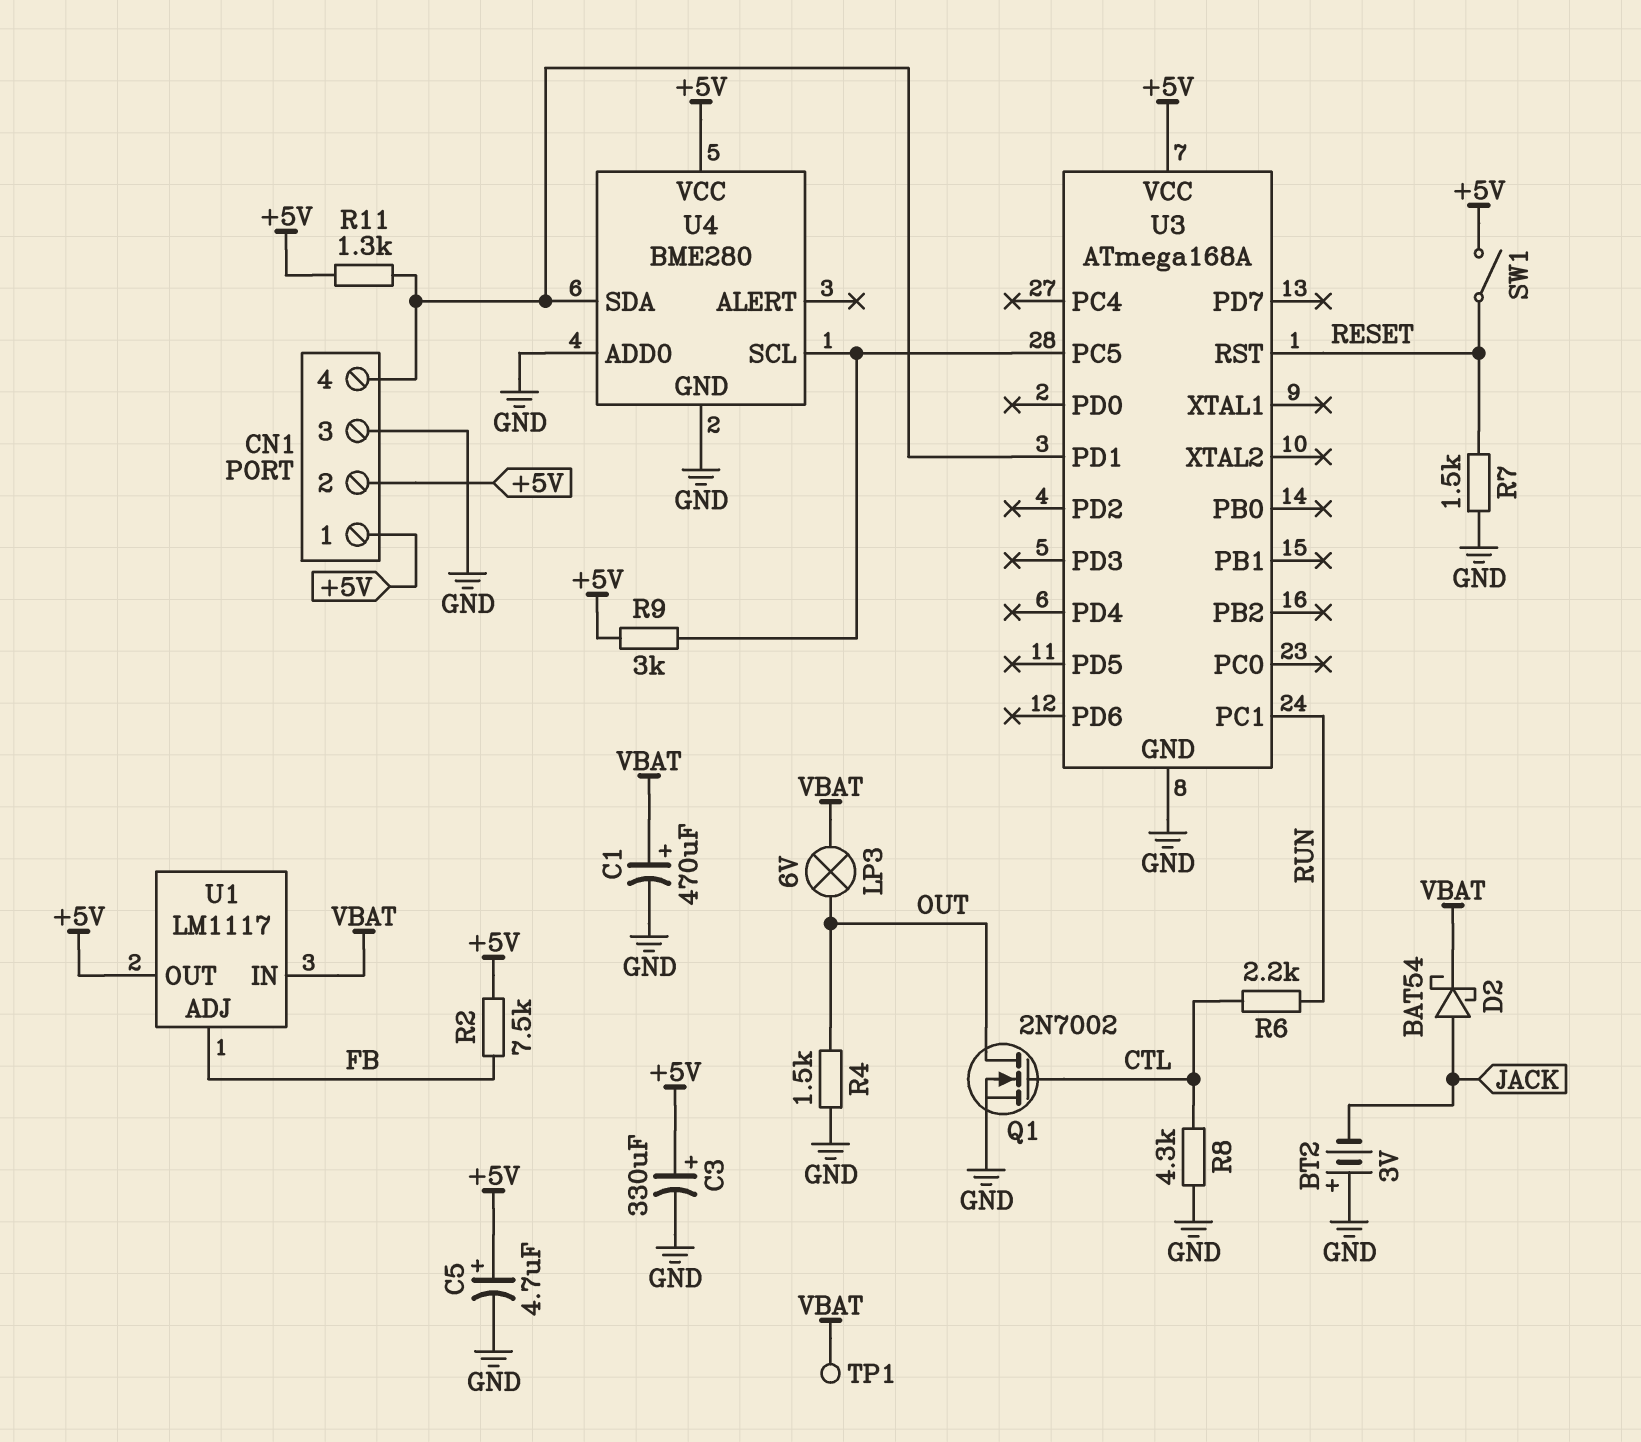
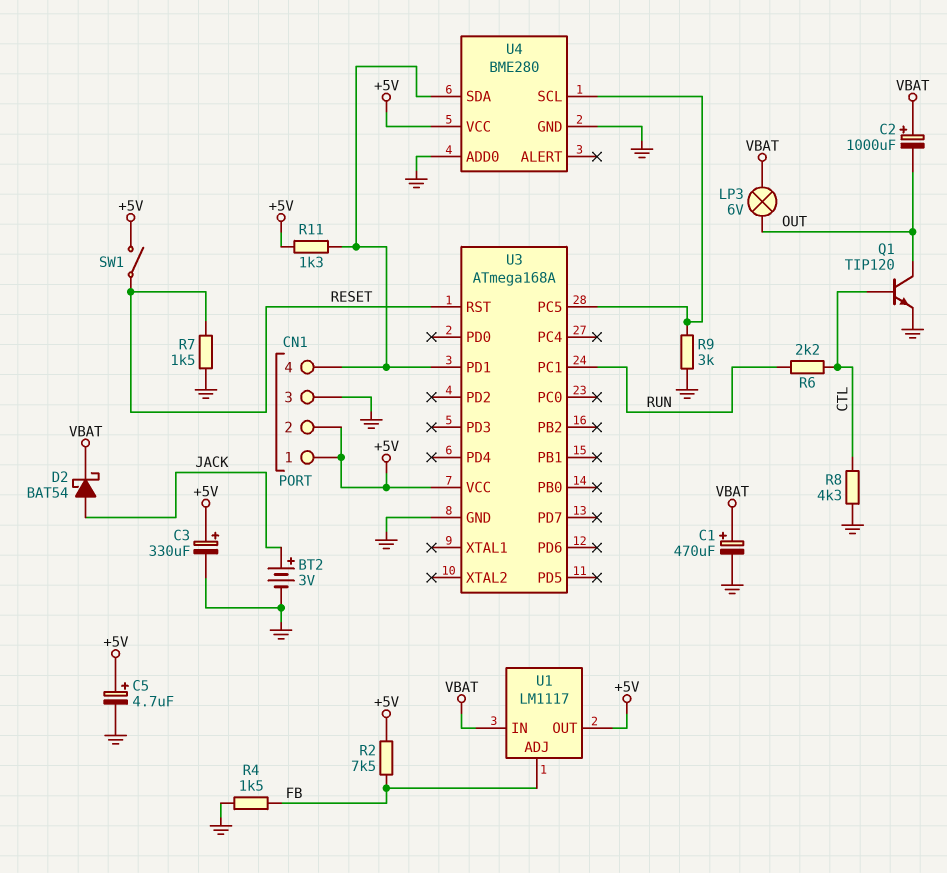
BT2: 3V (plus GND, minus JACK) -> 3V (plus JACK, minus GND)
C2: none -> 1000uF (plus VBAT, minus OUT)
Q1: NMOS 2N7002 (G CTL, D OUT, S GND) -> NPN TIP120 (B CTL, C OUT, E GND)
R4: 1.5k (GND, OUT) -> 1.5k (FB, GND)
R9: 3k (+5V, U3/PC5) -> 3k (GND, U3/PC5)
TP1: test point (VBAT) -> none

